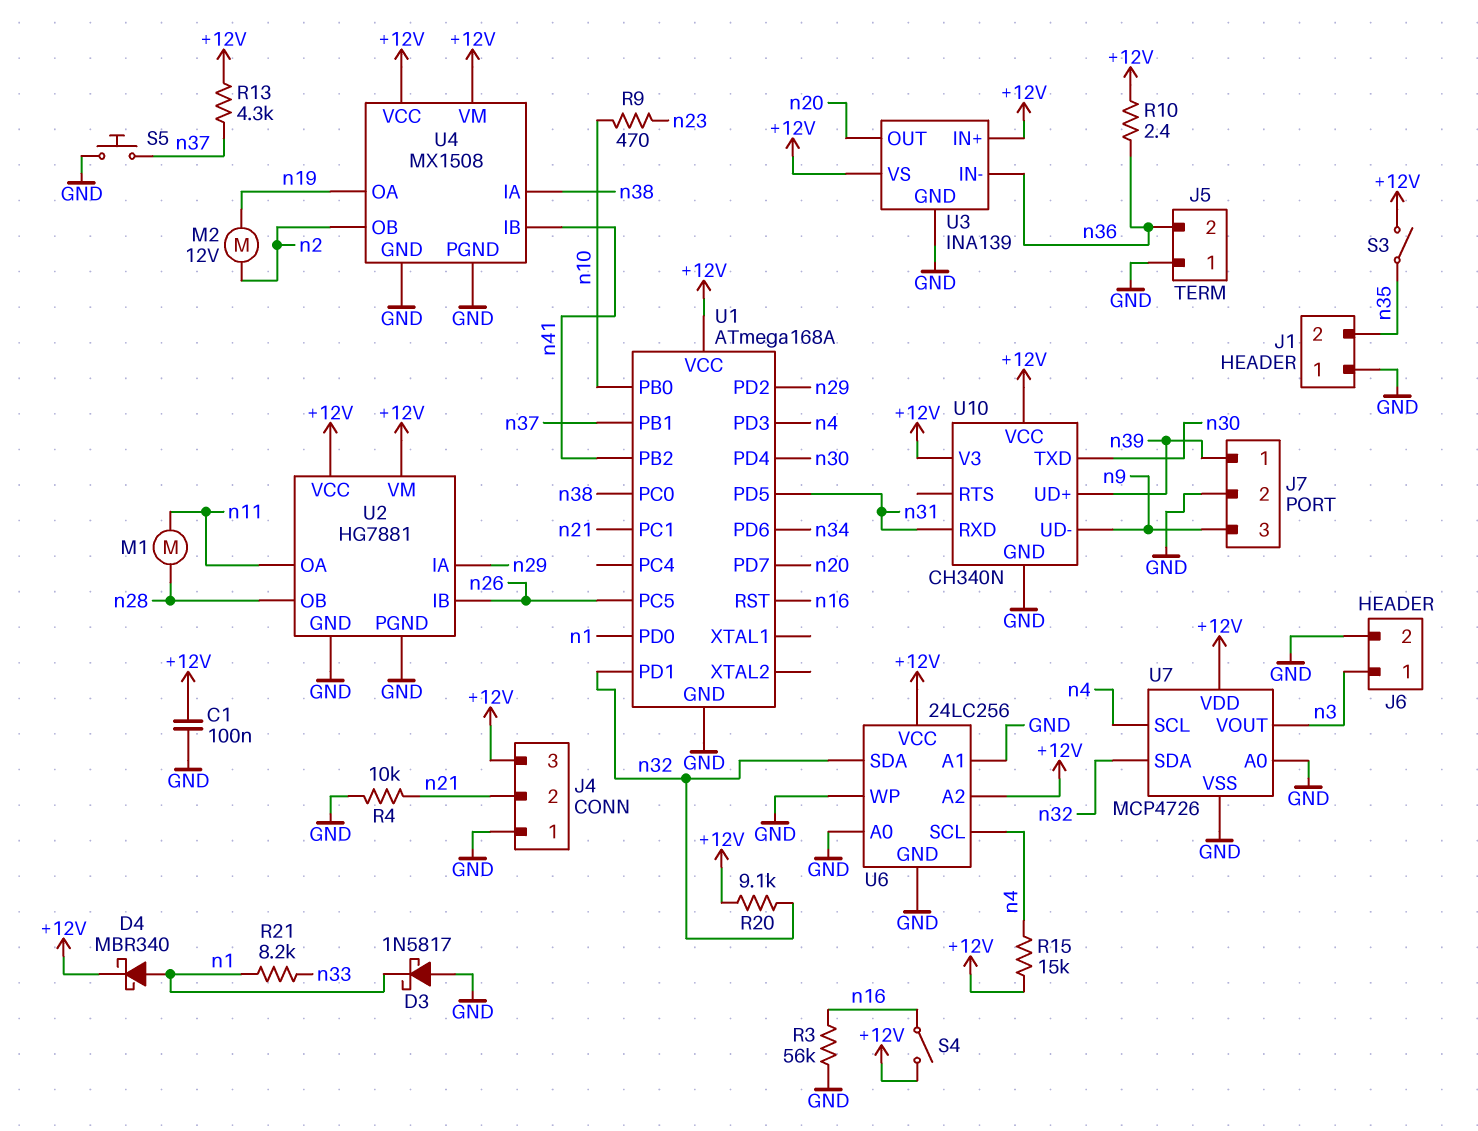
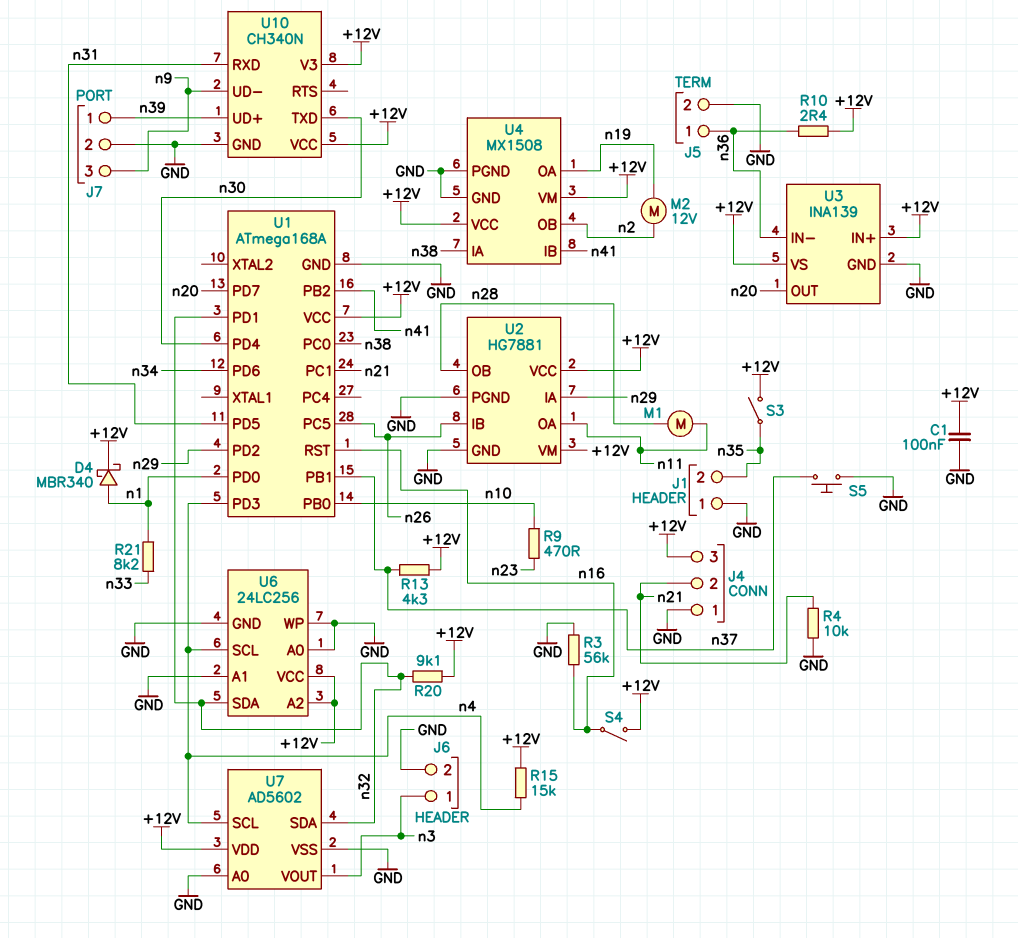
D3: schottky 1N5817 (A GND, K n1) -> none
J5 pin 1: GND -> n36
J5 pin 2: n36 -> GND
U7: MCP4726 -> AD5602

